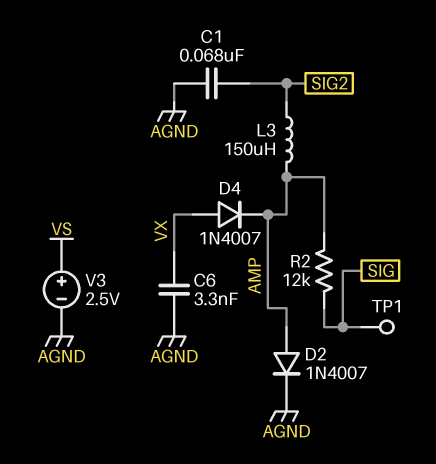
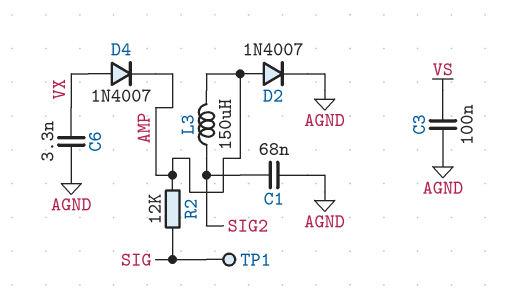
C3: none -> 100nF (AGND, VS)
V3: 2.5V (plus VS, minus AGND) -> none

